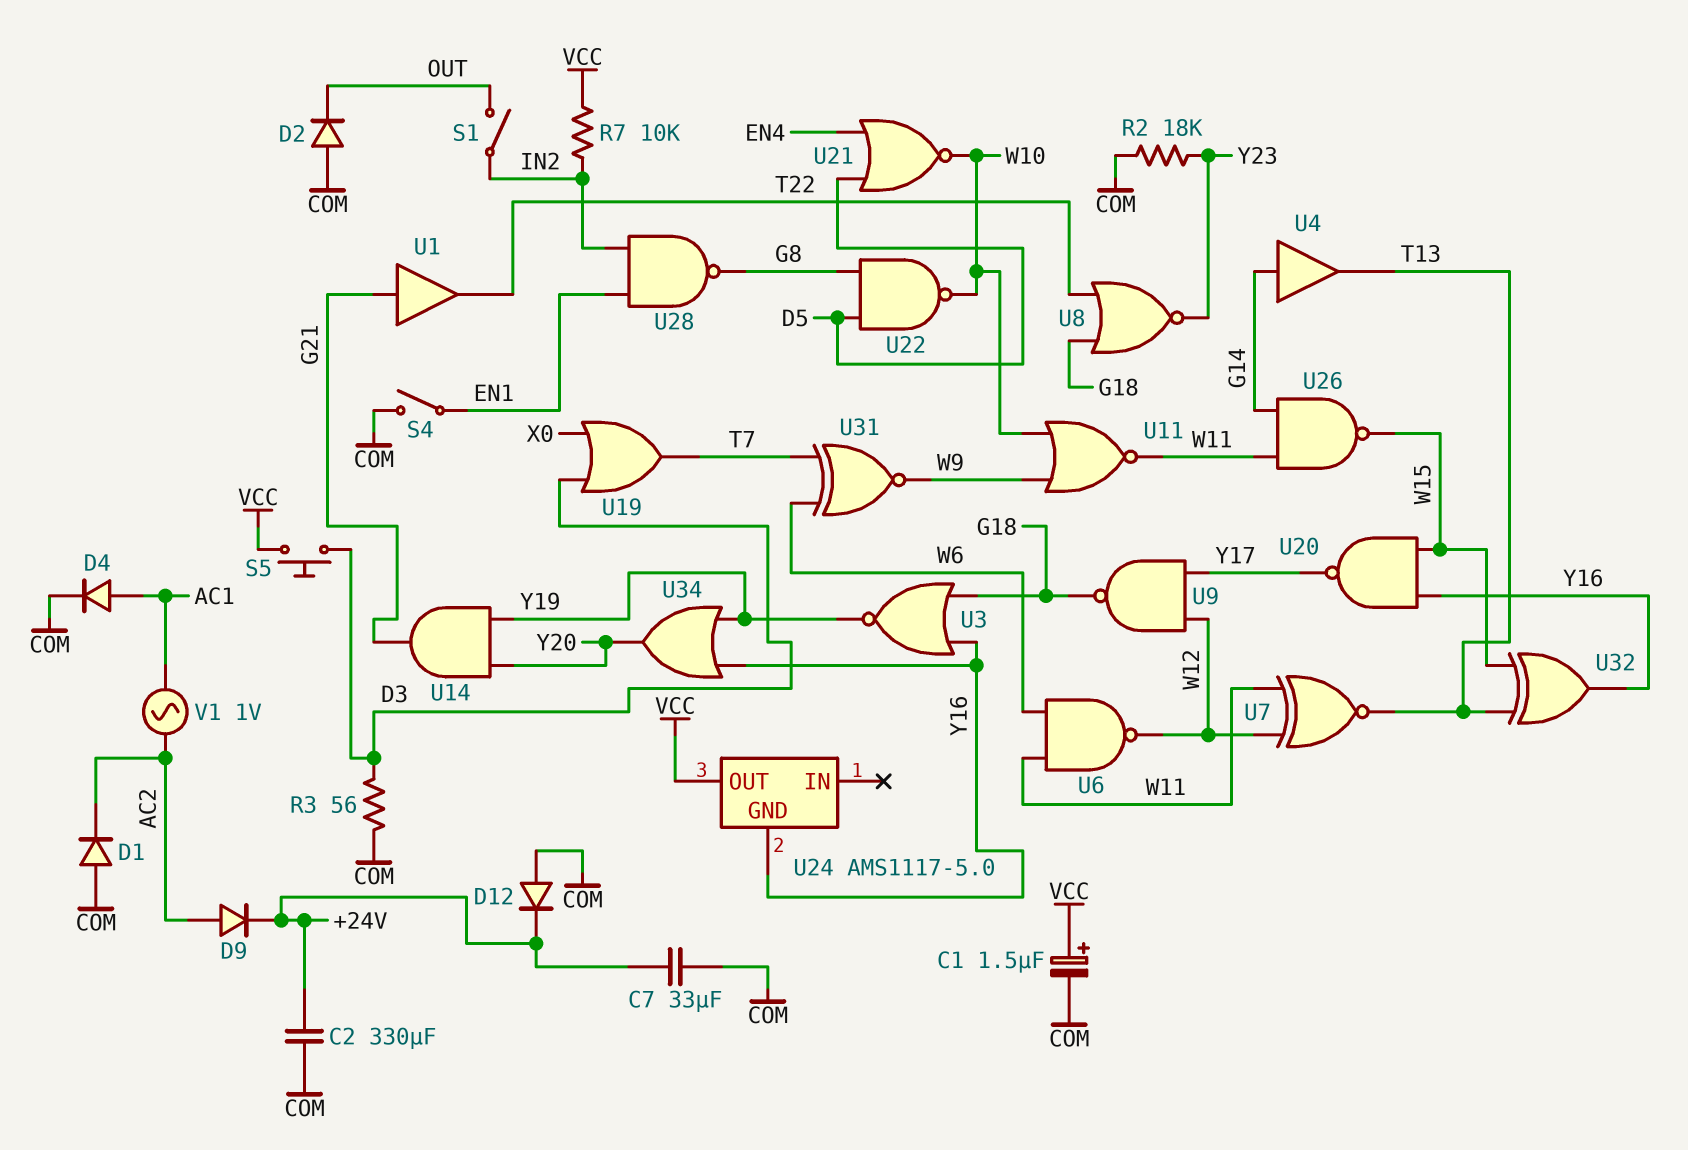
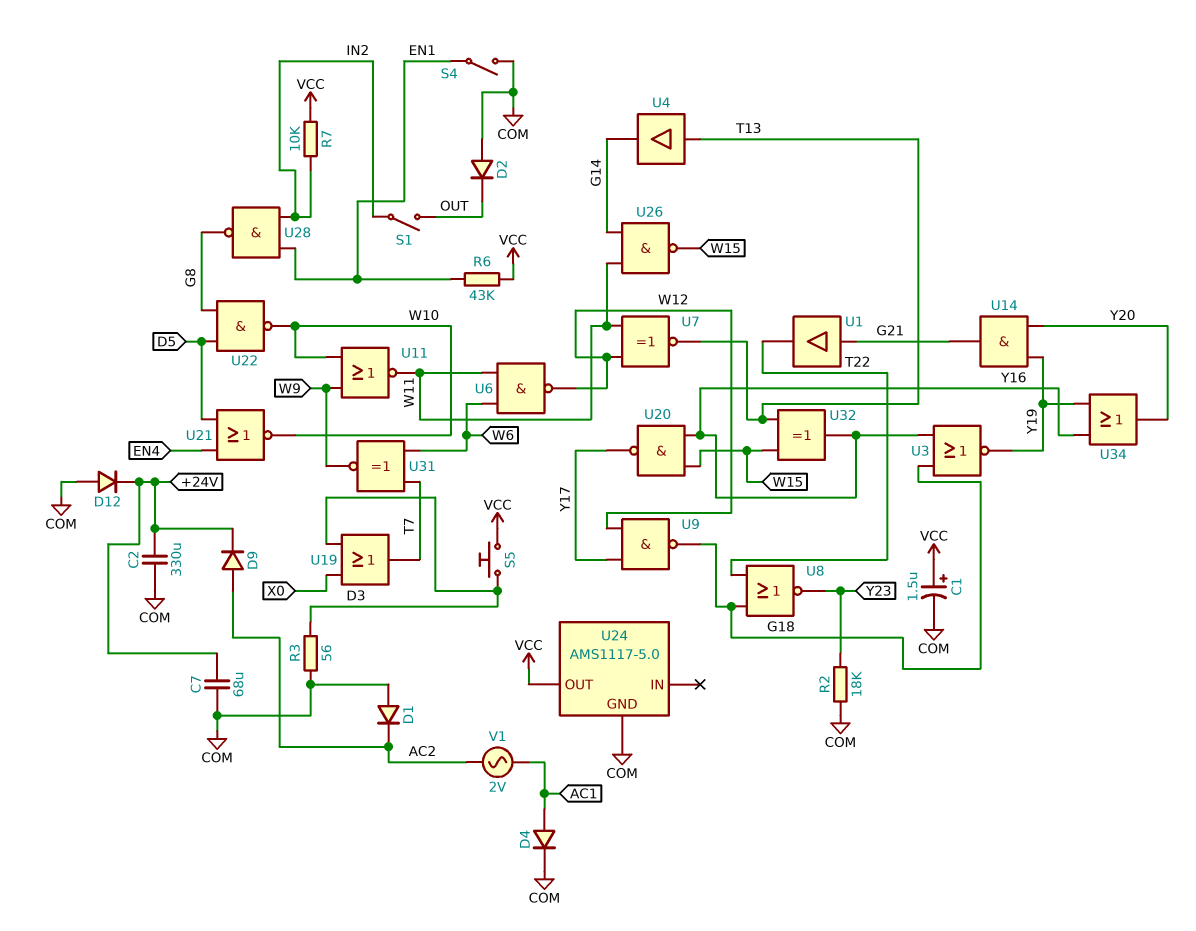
C7: 33uF (+24V, COM) -> 68uF (+24V, COM)
R6: none -> 43k (EN1, VCC)
U4: buffer (in G14, out T13) -> buffer (in T13, out G14)
U24 pin GND: Y16 -> COM
V1: AC 1V (AC1, AC2) -> AC 2V (AC1, AC2)

